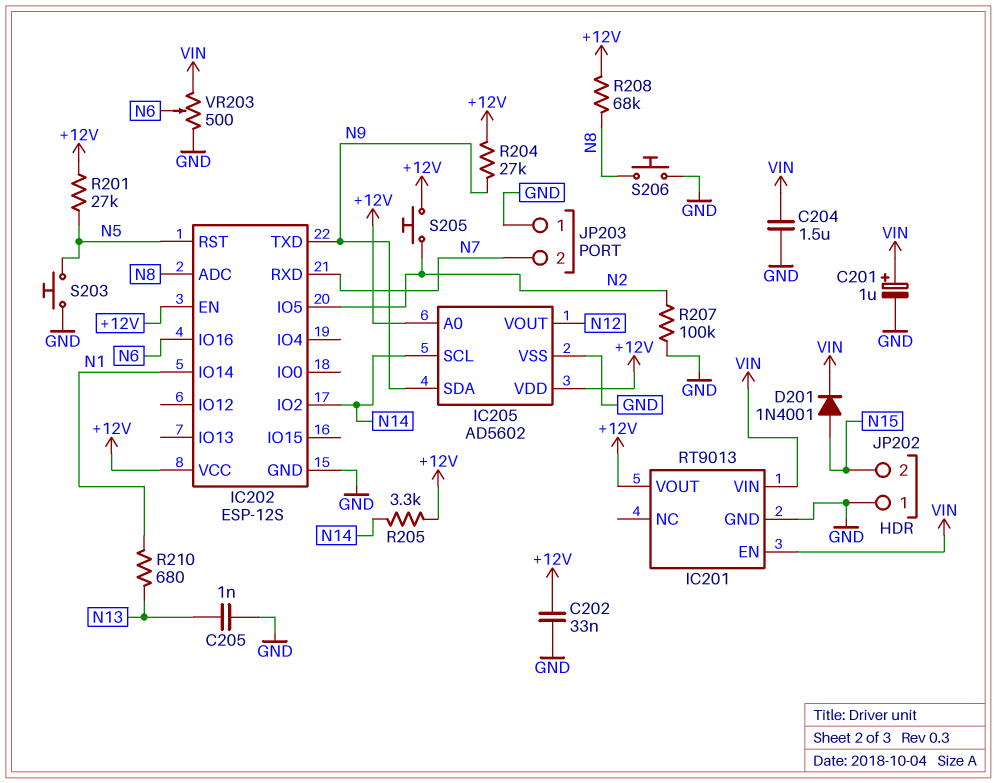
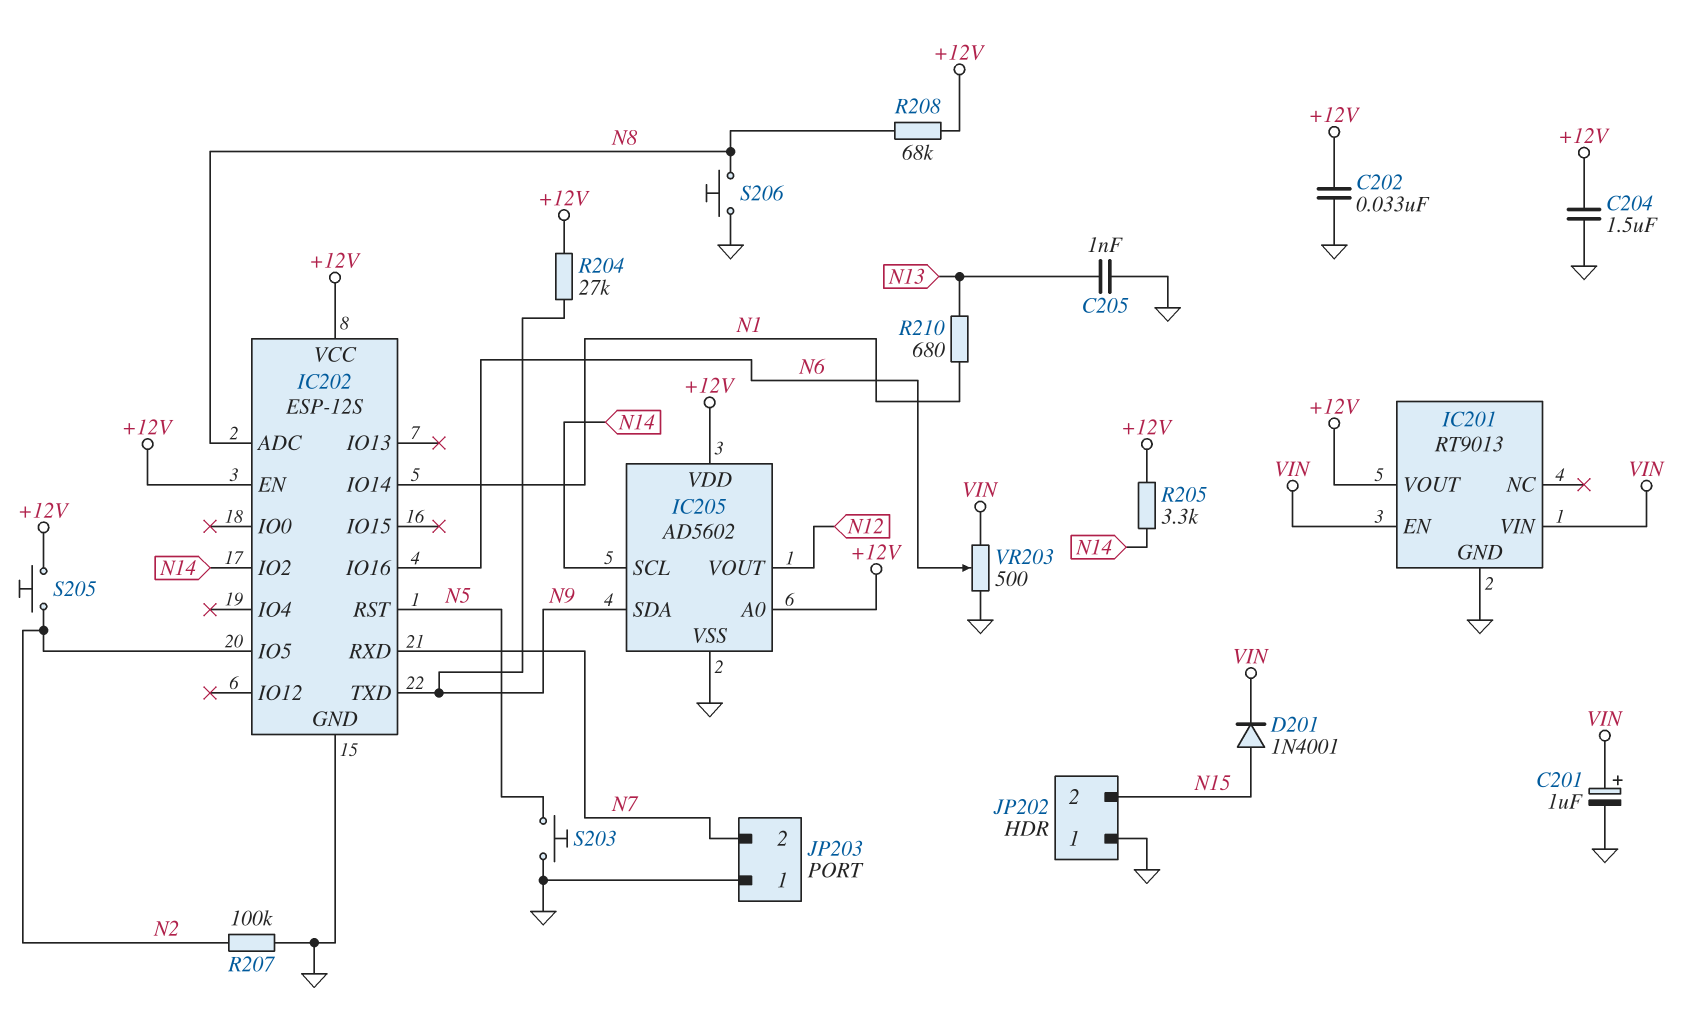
C204: 1.5uF (GND, VIN) -> 1.5uF (+12V, GND)
R201: 27k (+12V, N5) -> none

